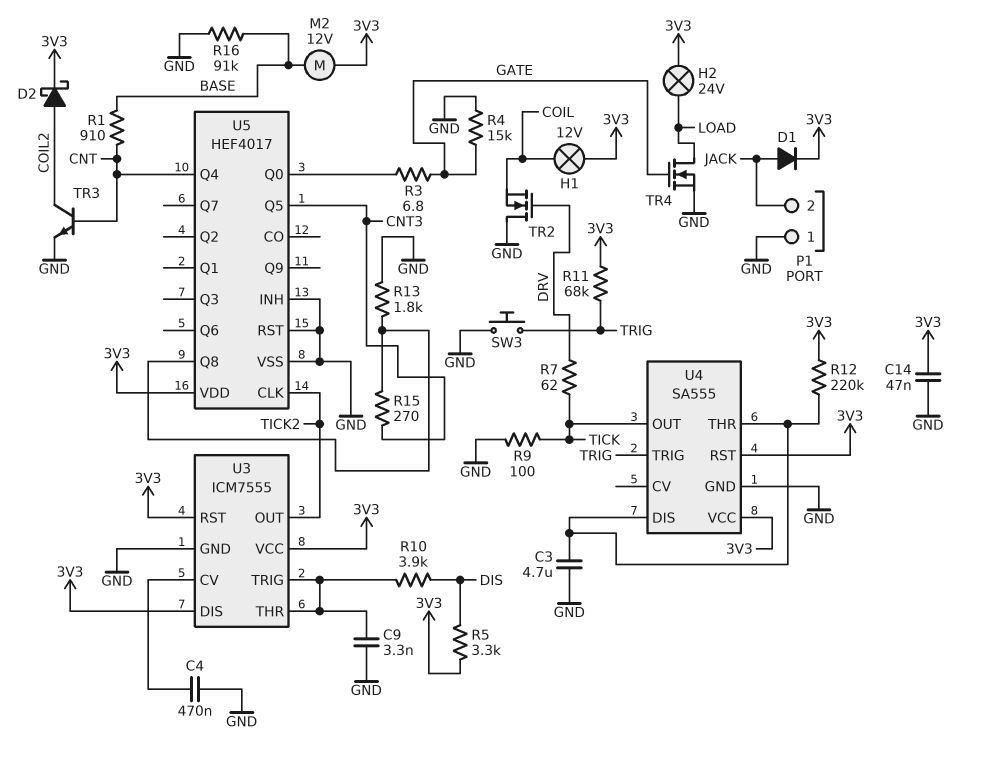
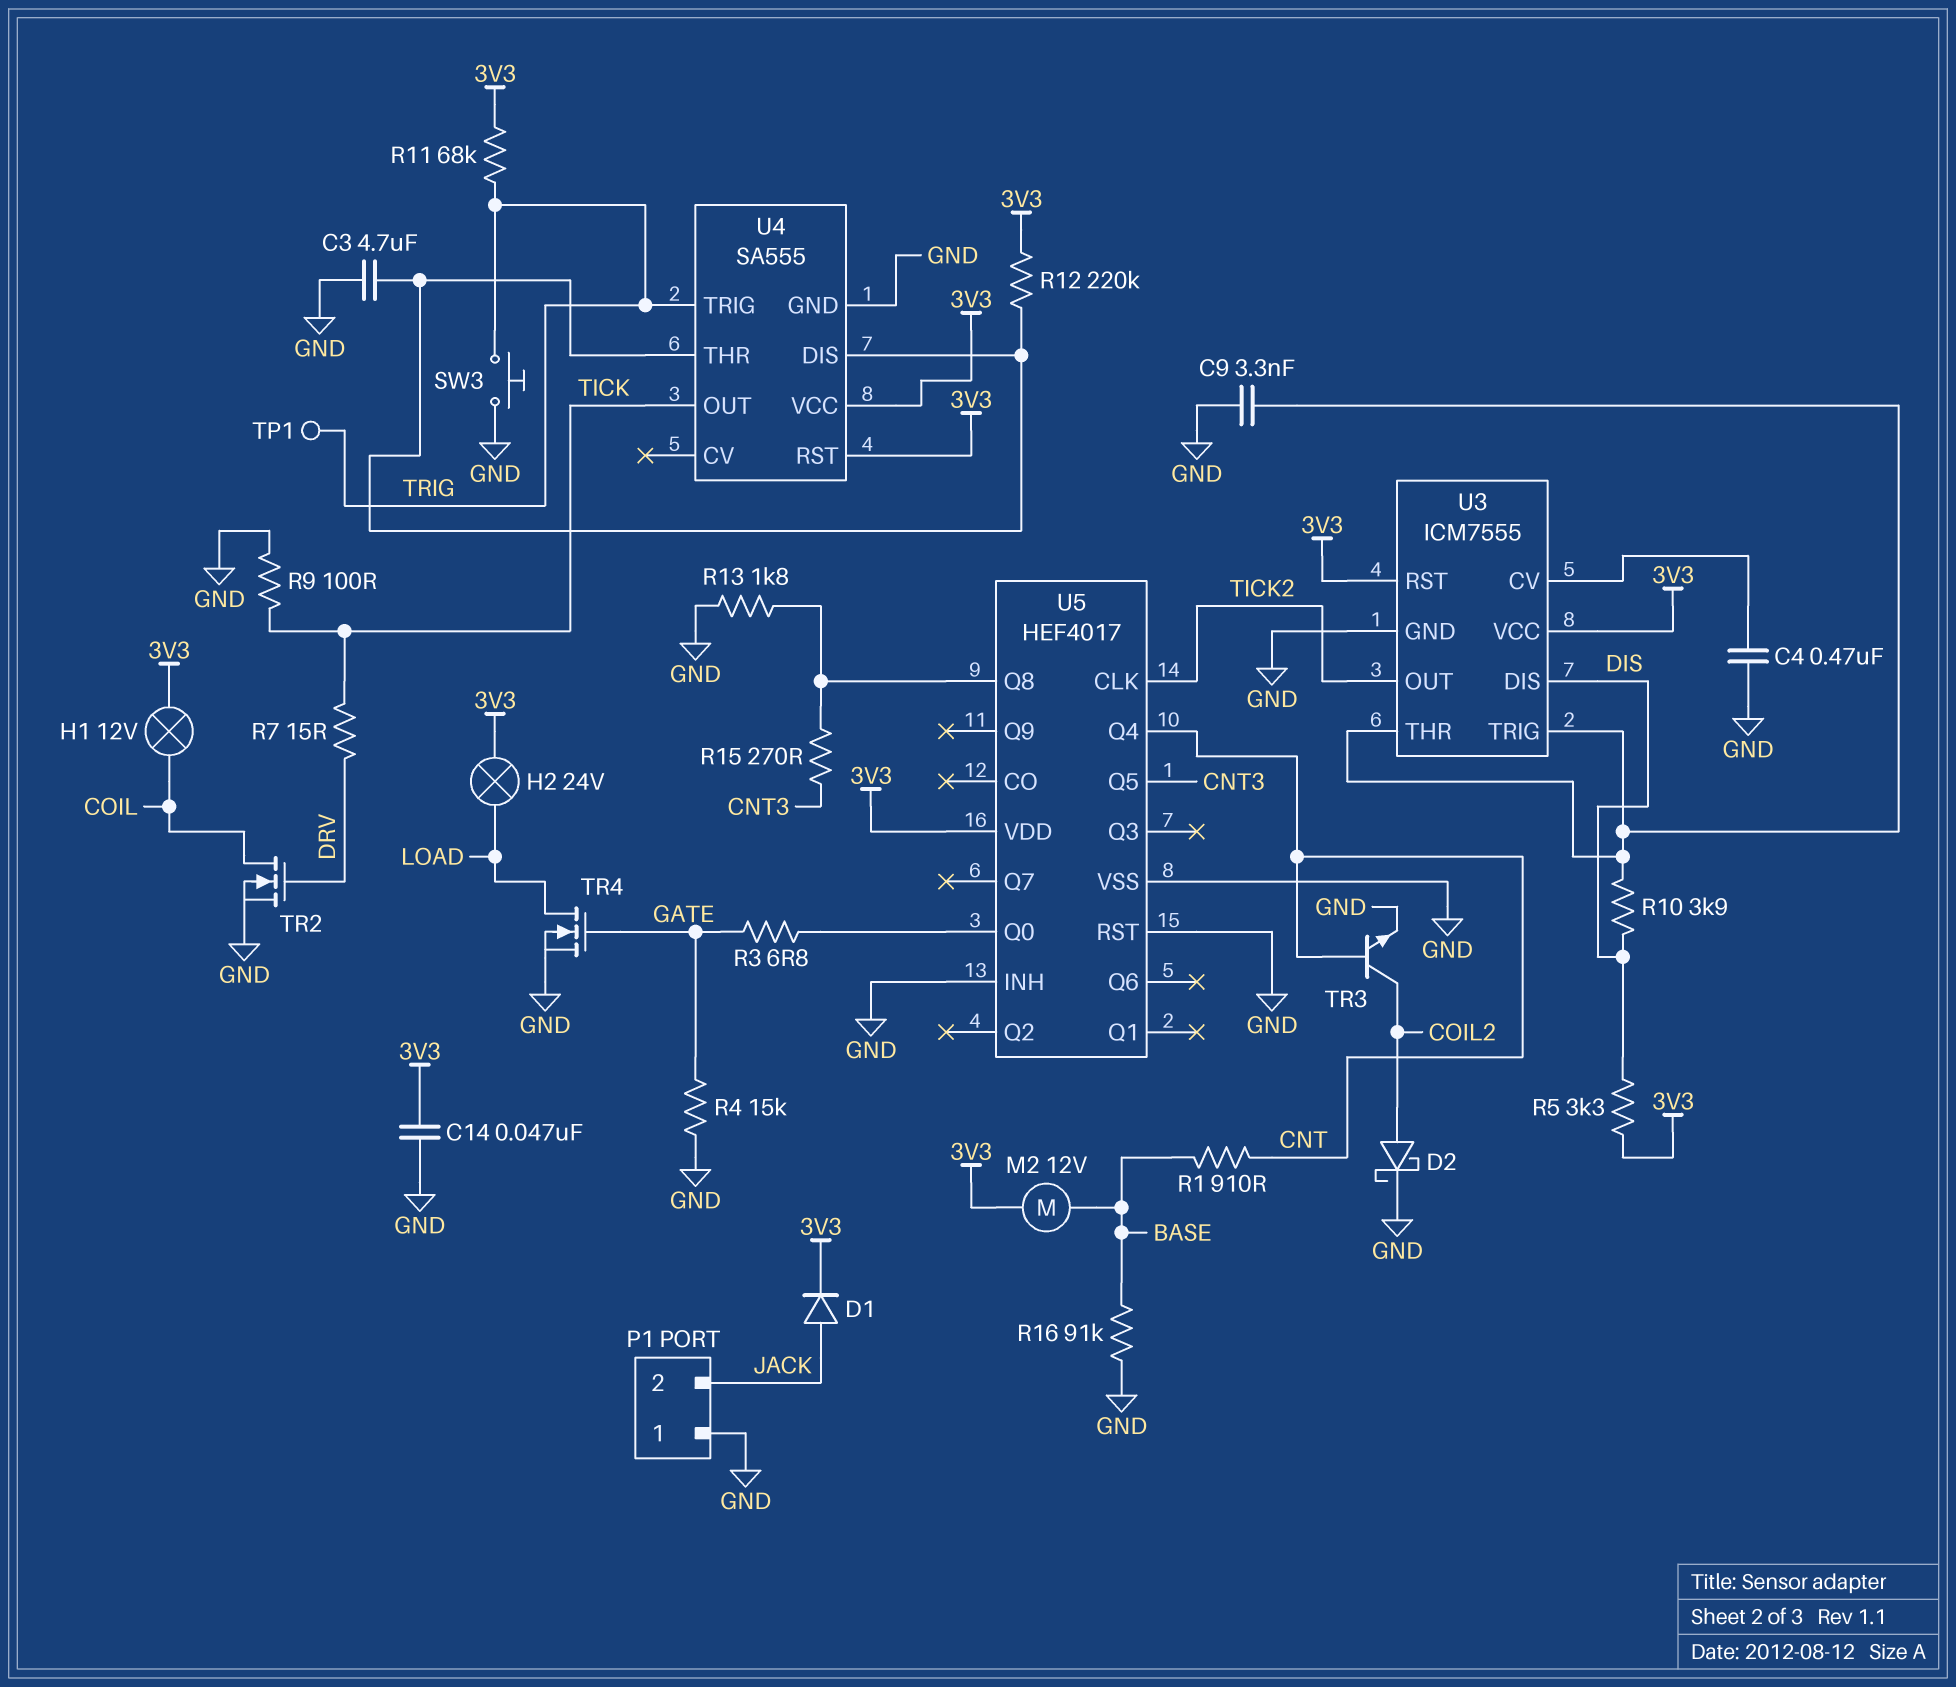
D2: schottky (A COIL2, K 3V3) -> schottky (A COIL2, K GND)
R7: 62 (DRV, TICK) -> 15 (DRV, TICK)
TP1: none -> test point (TRIG)
TR2: NMOS (G DRV, D GND, S COIL) -> NMOS (G DRV, D COIL, S GND)
U3 pin DIS: 3V3 -> DIS

